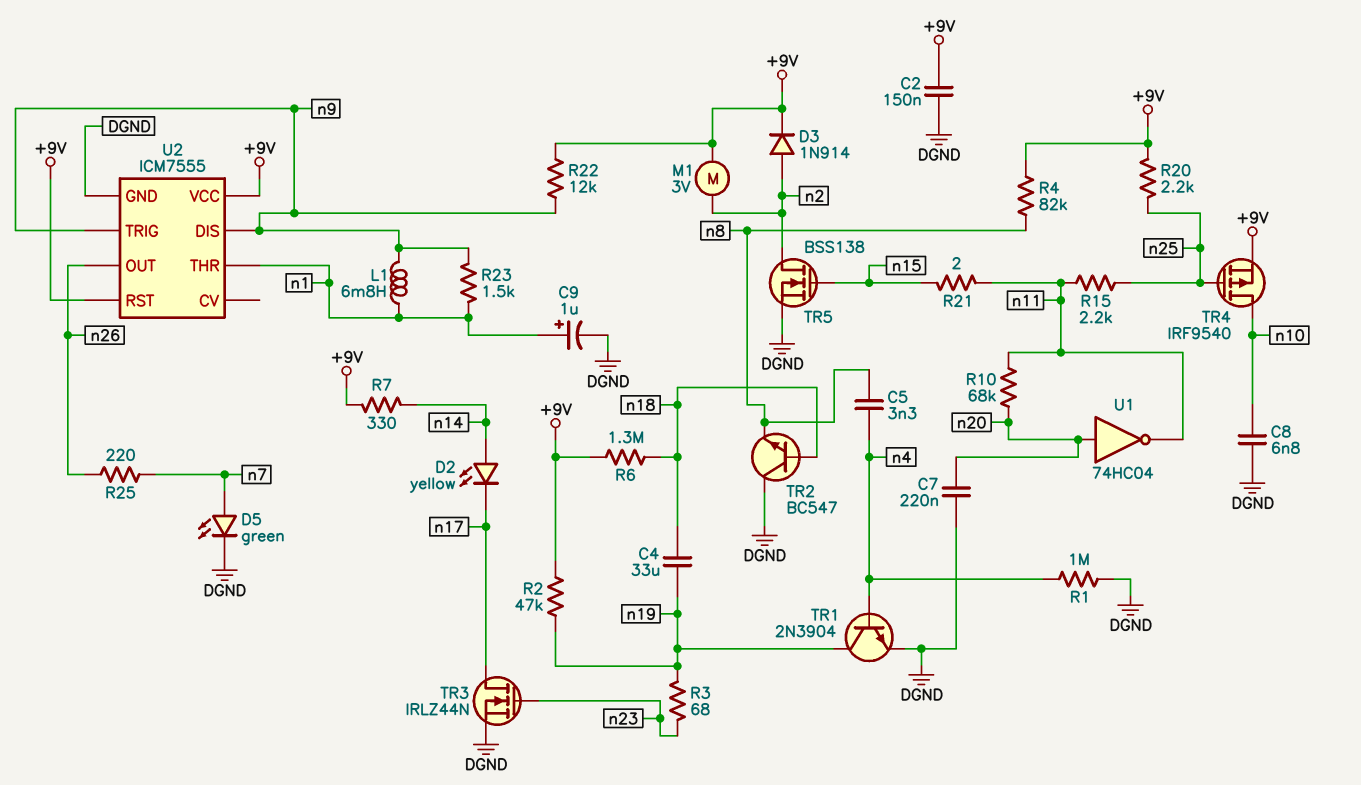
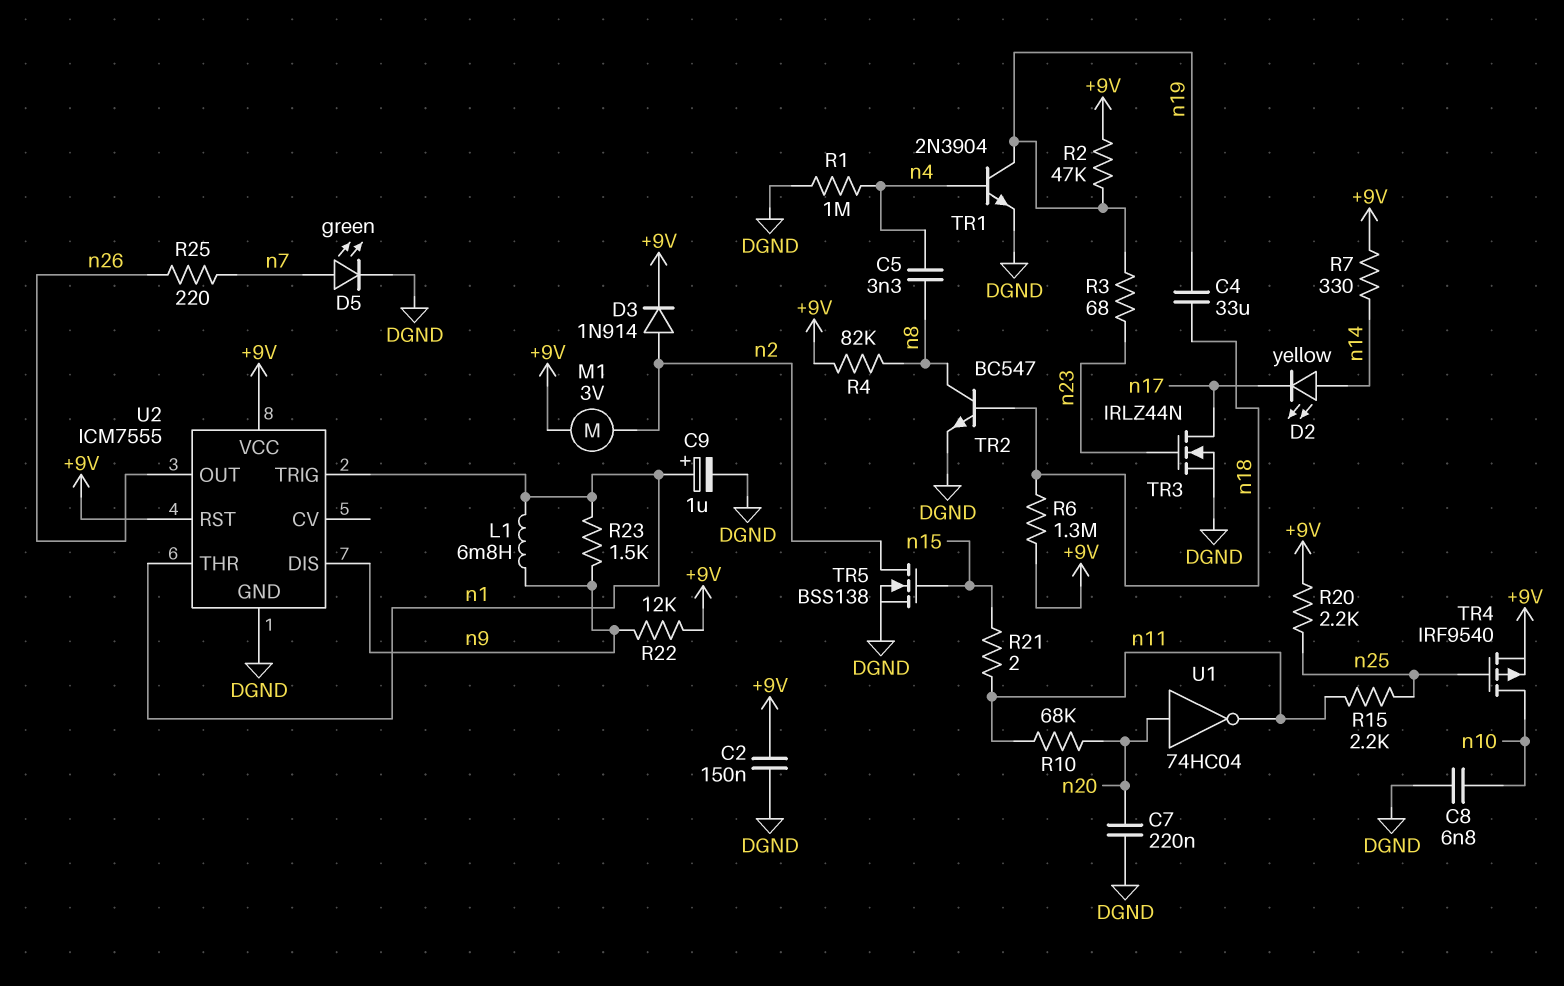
TR2: NPN BC547 (B n18, C DGND, E n8) -> NPN BC547 (B n18, C n8, E DGND)
U2 pin TRIG: n9 -> n1

